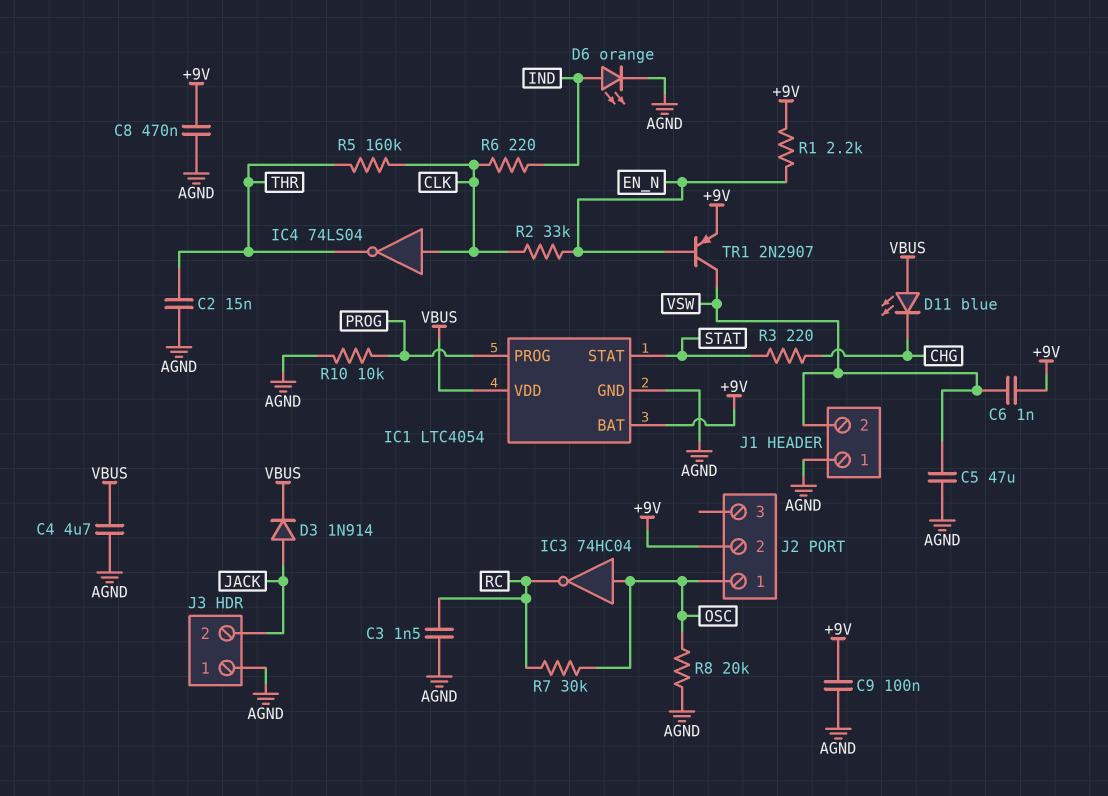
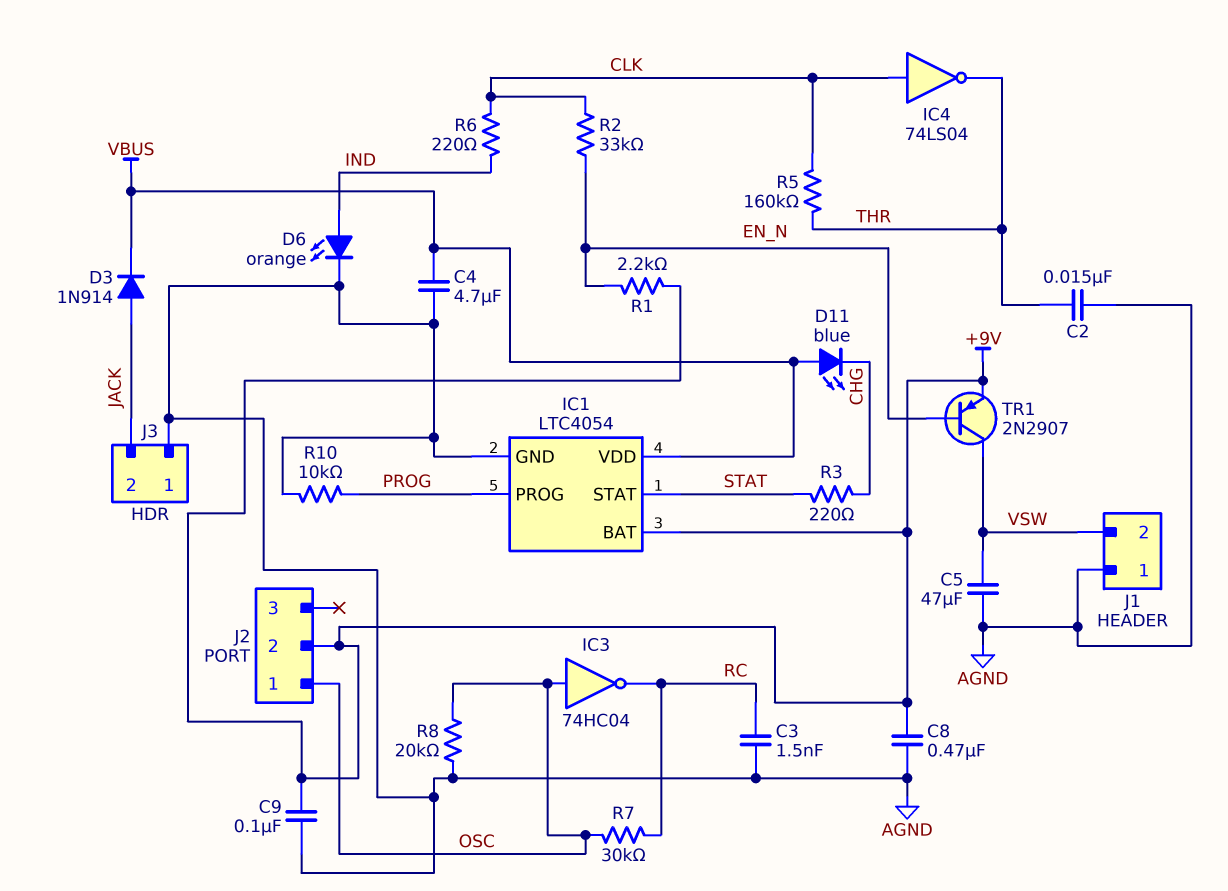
C6: 1nF (+9V, VSW) -> none

